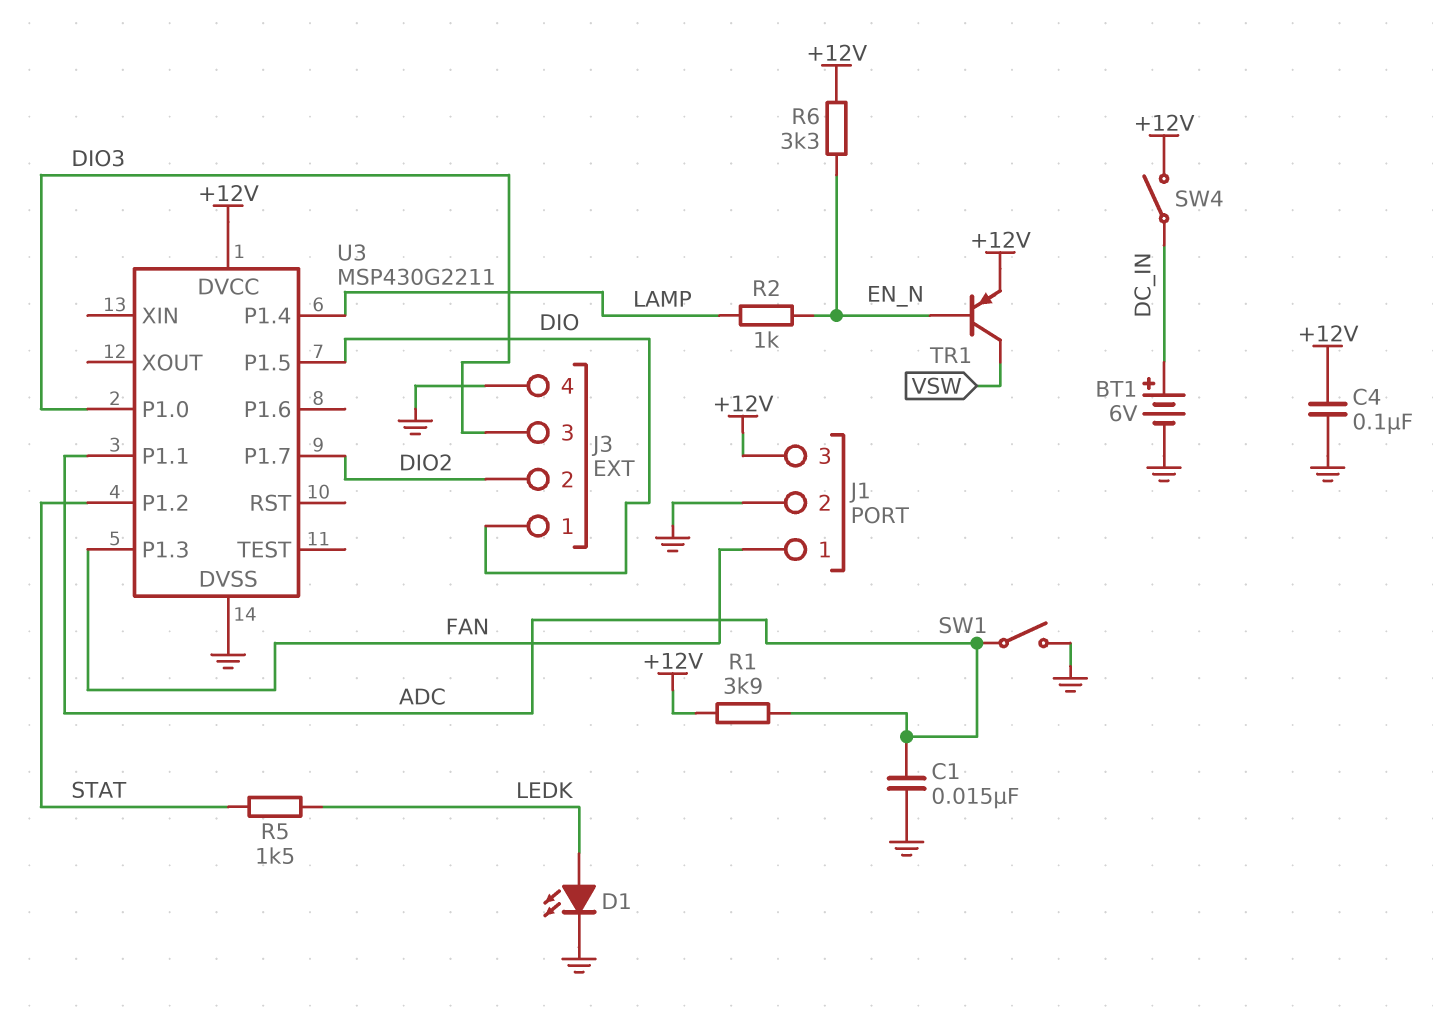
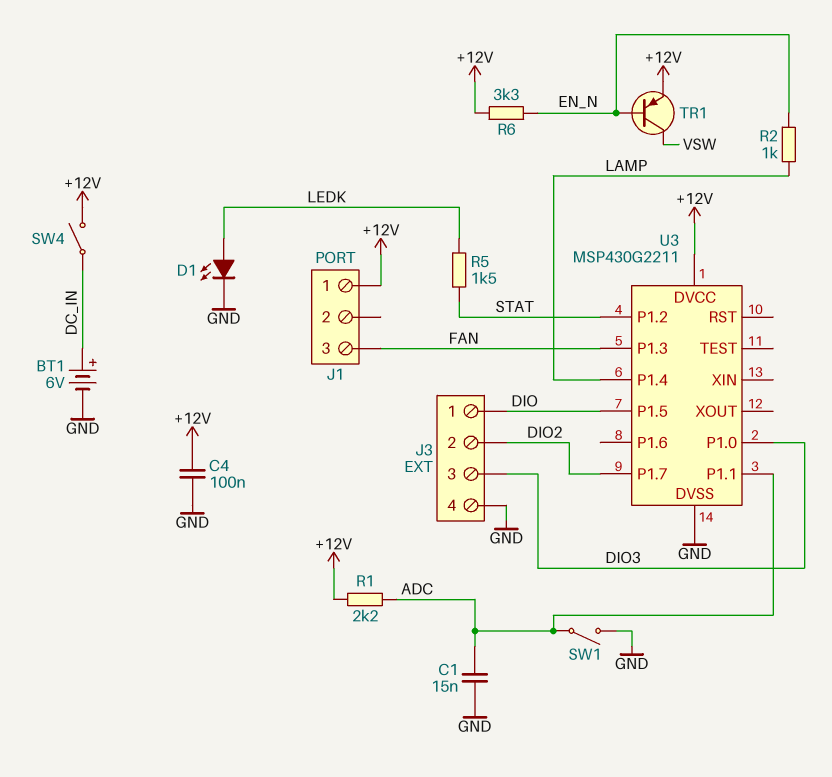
J1 pin 1: FAN -> +12V
J1 pin 2: GND -> none
J1 pin 3: +12V -> FAN
R1: 3.9k (+12V, ADC) -> 2.2k (+12V, ADC)

